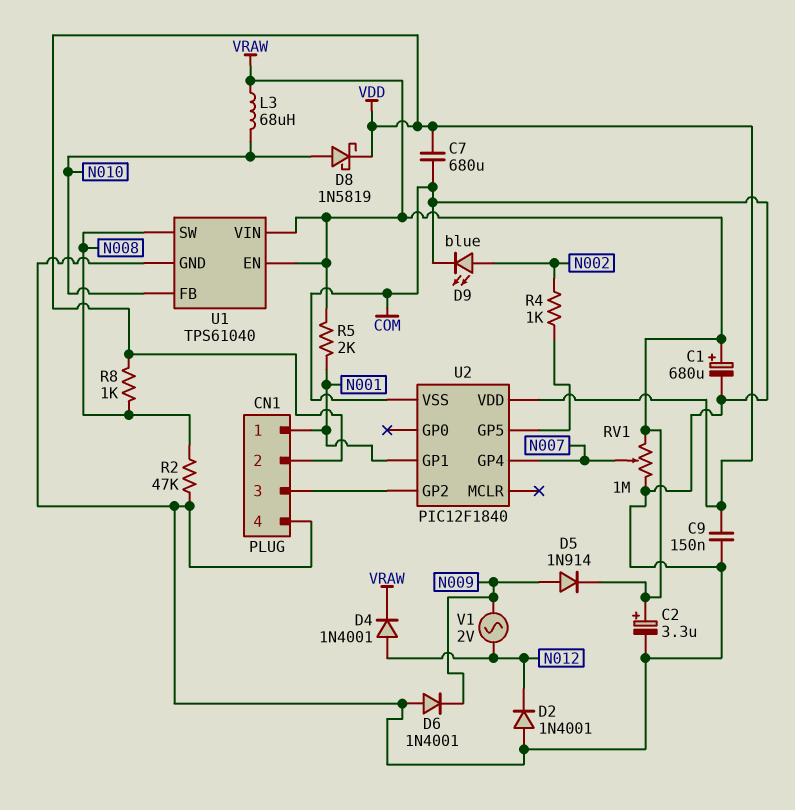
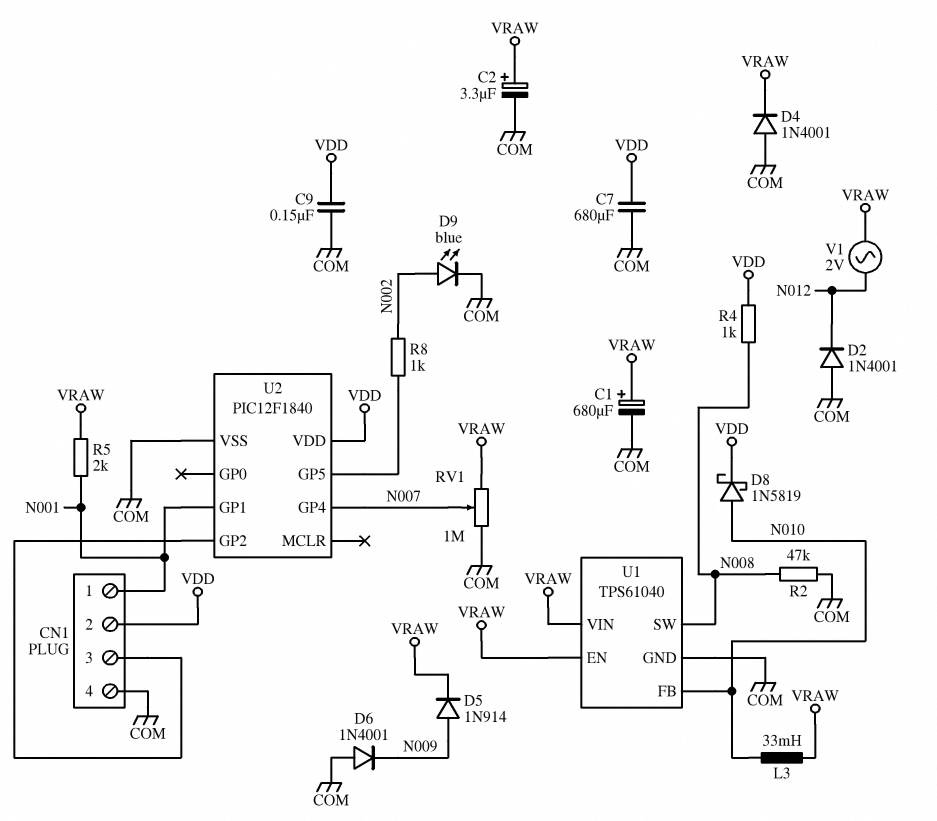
D4: diode 1N4001 (A N012, K VRAW) -> diode 1N4001 (A COM, K VRAW)
L3: 68uH (N010, VRAW) -> 33mH (N010, VRAW)
R4: 1k (N002, U2/GP5) -> 1k (N008, VDD)
R8: 1k (N008, VDD) -> 1k (N002, U2/GP5)
V1: AC 2V (N009, N012) -> AC 2V (N012, VRAW)

